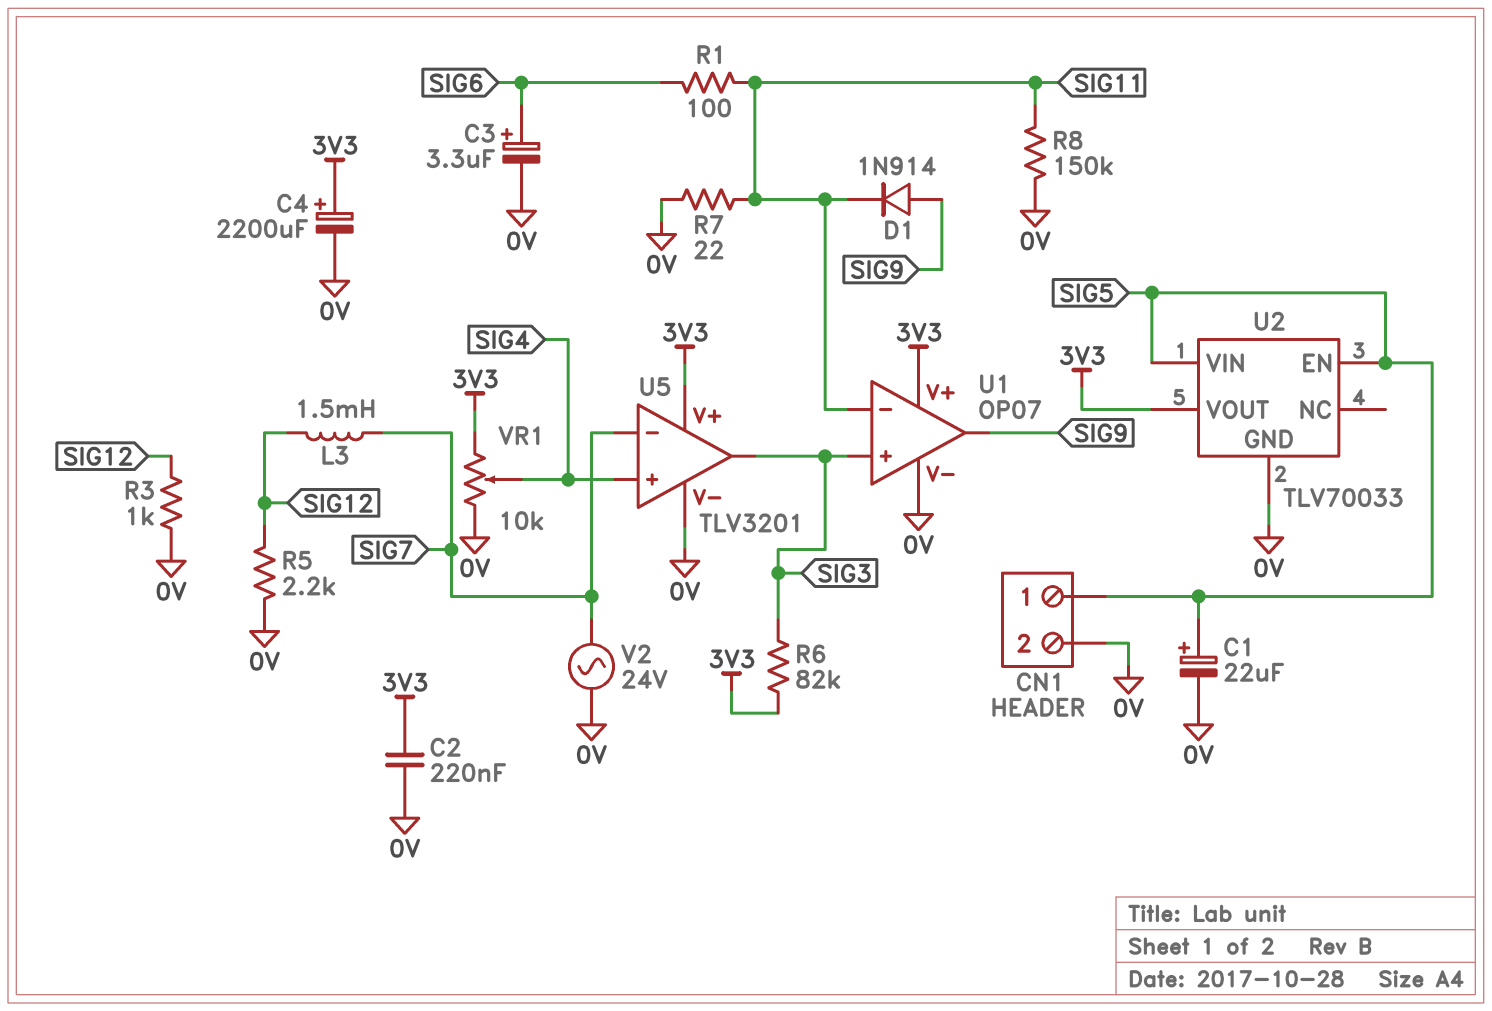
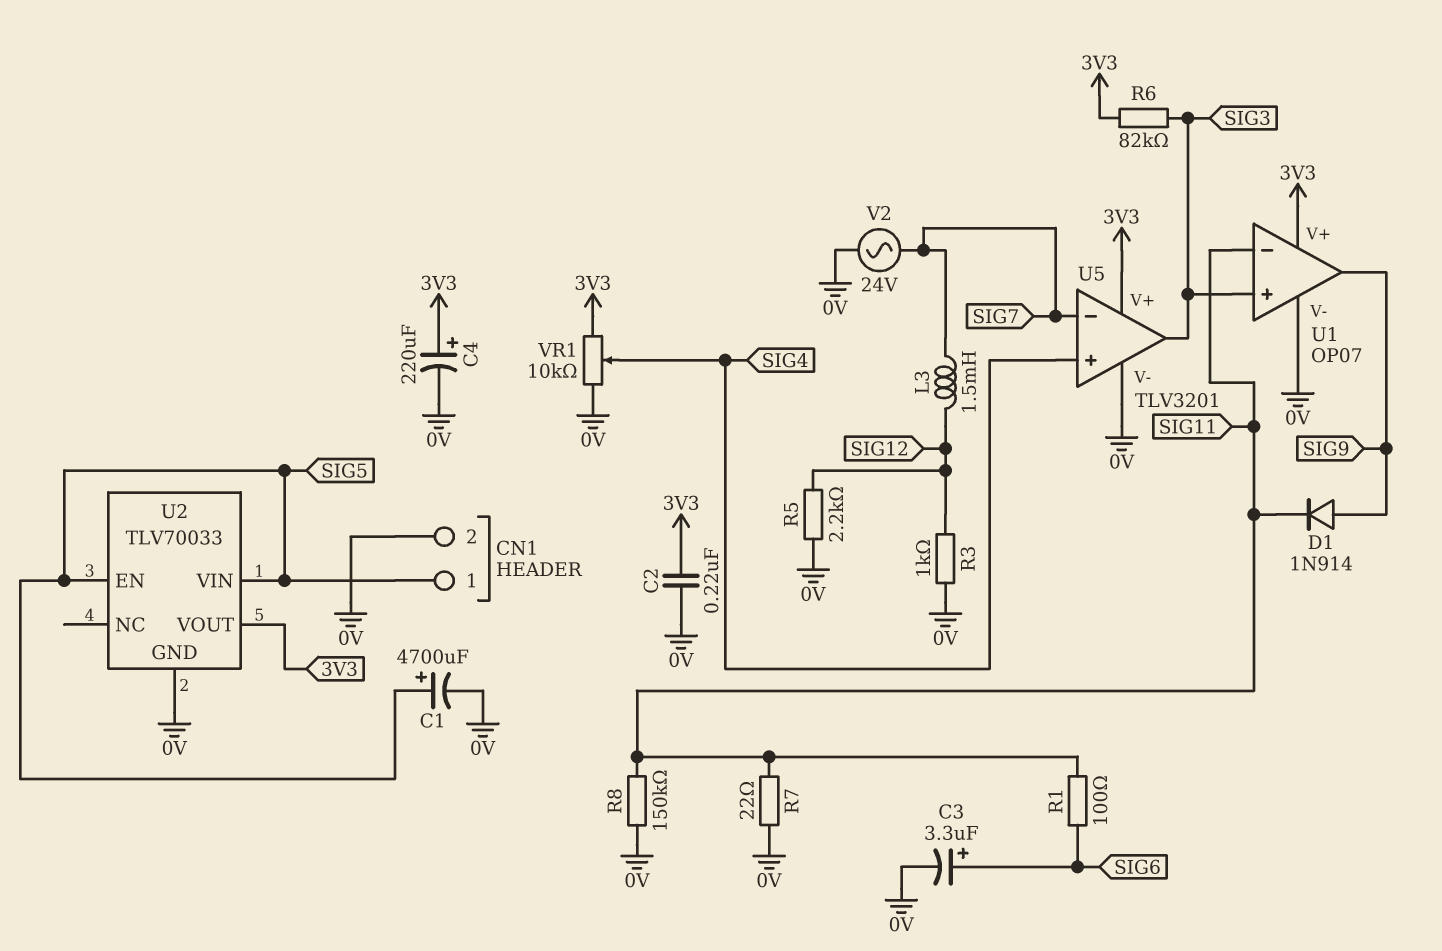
C1: 22uF (plus SIG5, minus 0V) -> 4700uF (plus SIG5, minus 0V)
C4: 2200uF (plus 3V3, minus 0V) -> 220uF (plus 3V3, minus 0V)

